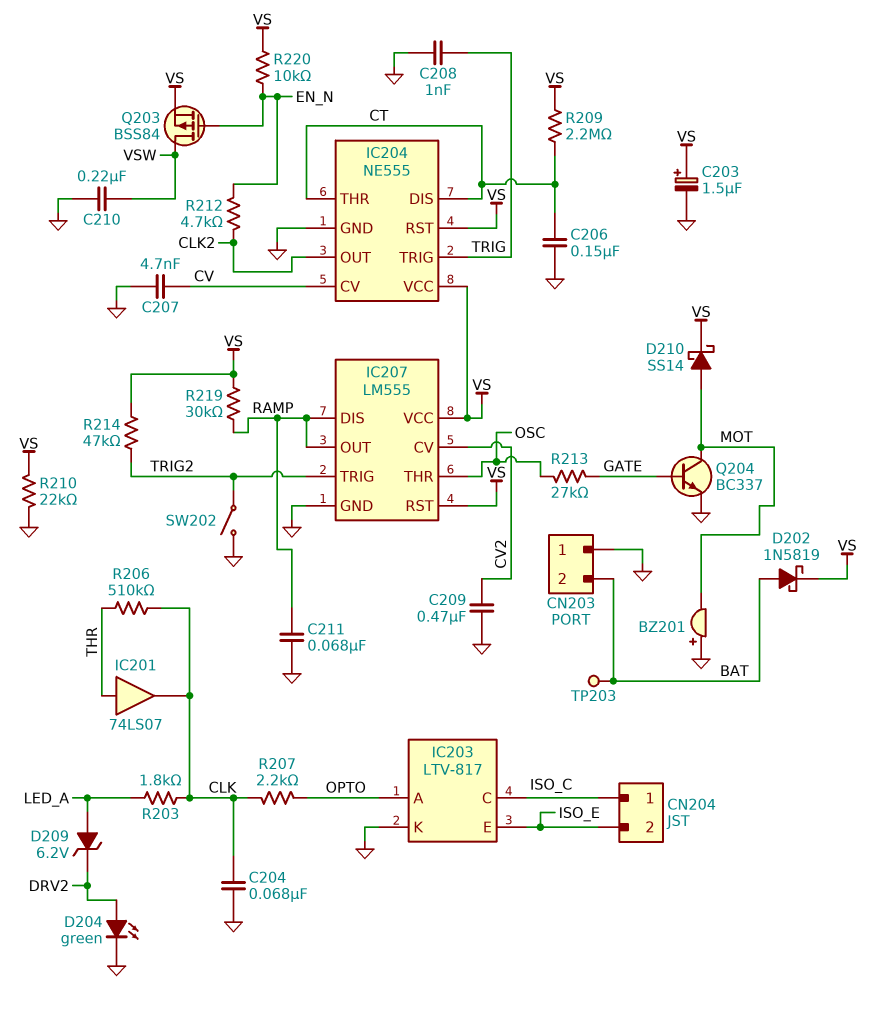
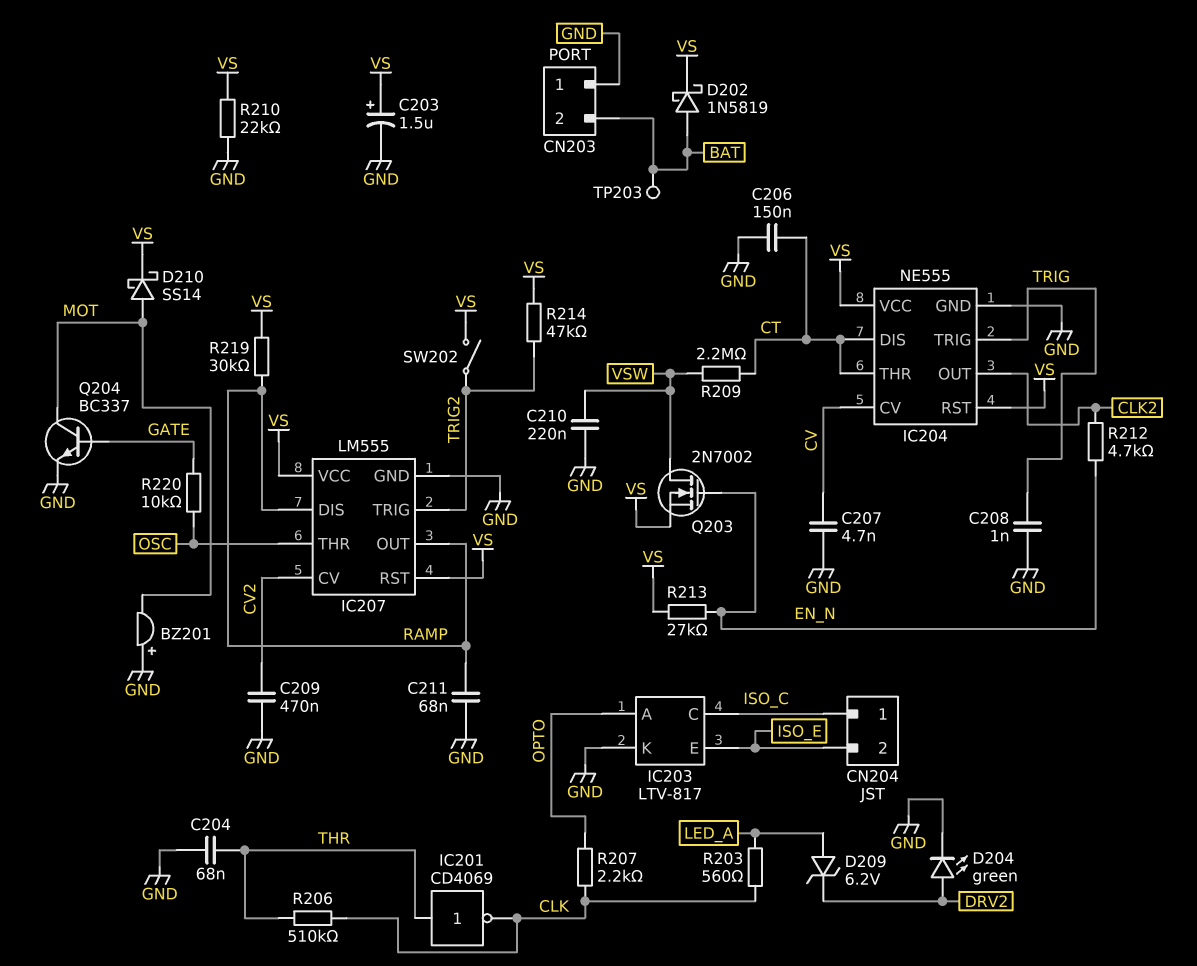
C204: 68nF (CLK, GND) -> 68nF (GND, THR)
IC201: buffer 74LS07 (in THR, out CLK) -> NOT CD4069 (in THR, out CLK)
Q203: PMOS BSS84 (G EN_N, D VSW, S VS) -> NMOS 2N7002 (G EN_N, D VSW, S VS)
R203: 1.8k (CLK, LED_A) -> 560 (CLK, LED_A)
R209: 2.2M (CT, VS) -> 2.2M (CT, VSW)
R213: 27k (GATE, OSC) -> 27k (EN_N, VS)
R220: 10k (EN_N, VS) -> 10k (GATE, OSC)
SW202: switch (GND, TRIG2) -> switch (TRIG2, VS)

